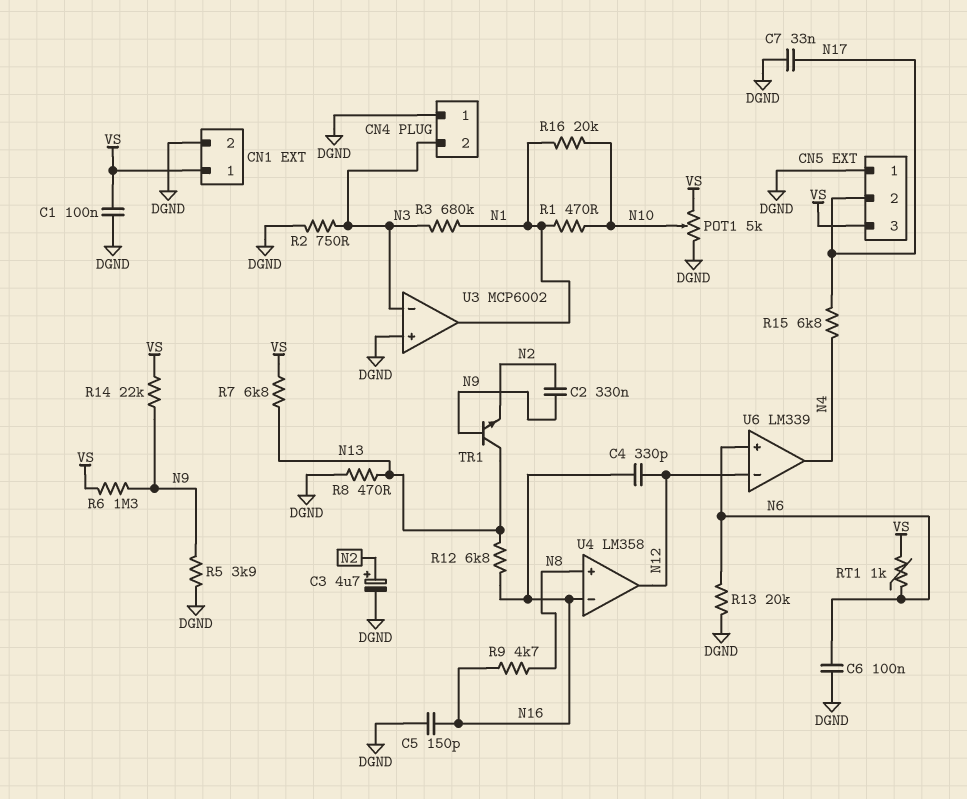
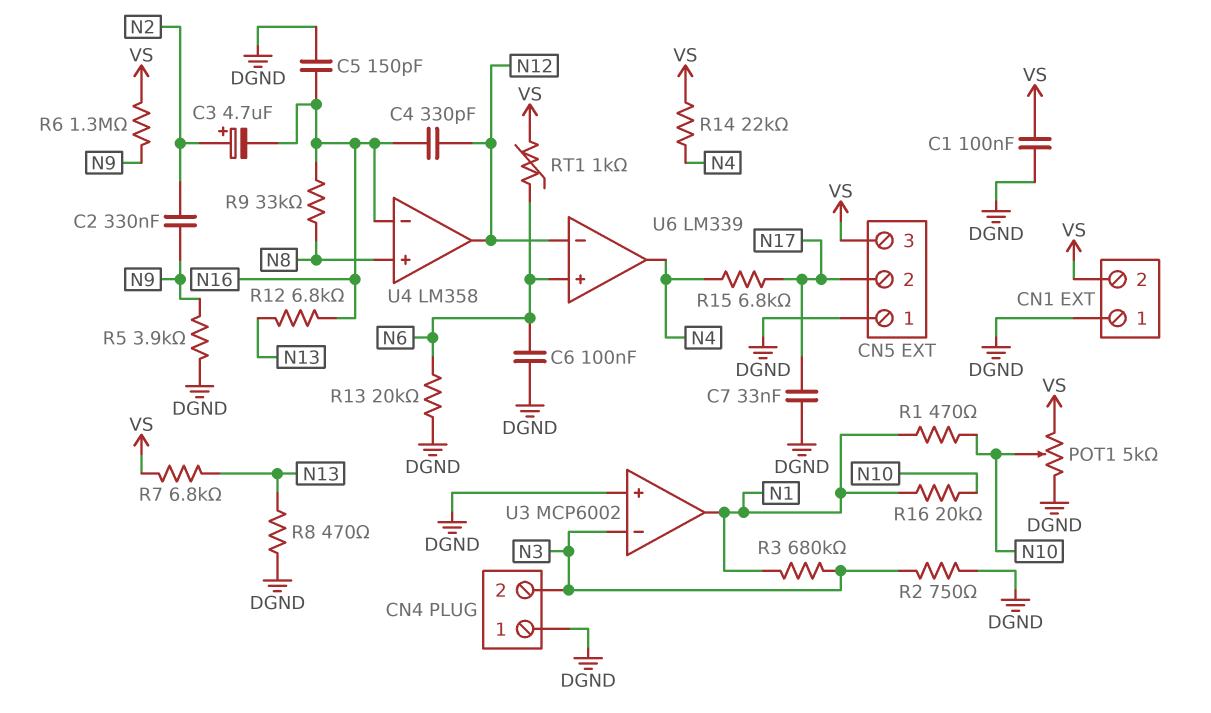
C3: 4.7uF (plus N2, minus DGND) -> 4.7uF (plus N2, minus N16)
CN1 pin 1: VS -> DGND
CN1 pin 2: DGND -> VS
R9: 4.7k (N8, N16) -> 33k (N8, N16)
R14: 22k (N9, VS) -> 22k (N4, VS)
TR1: NPN (B N9, C N13, E N2) -> none

